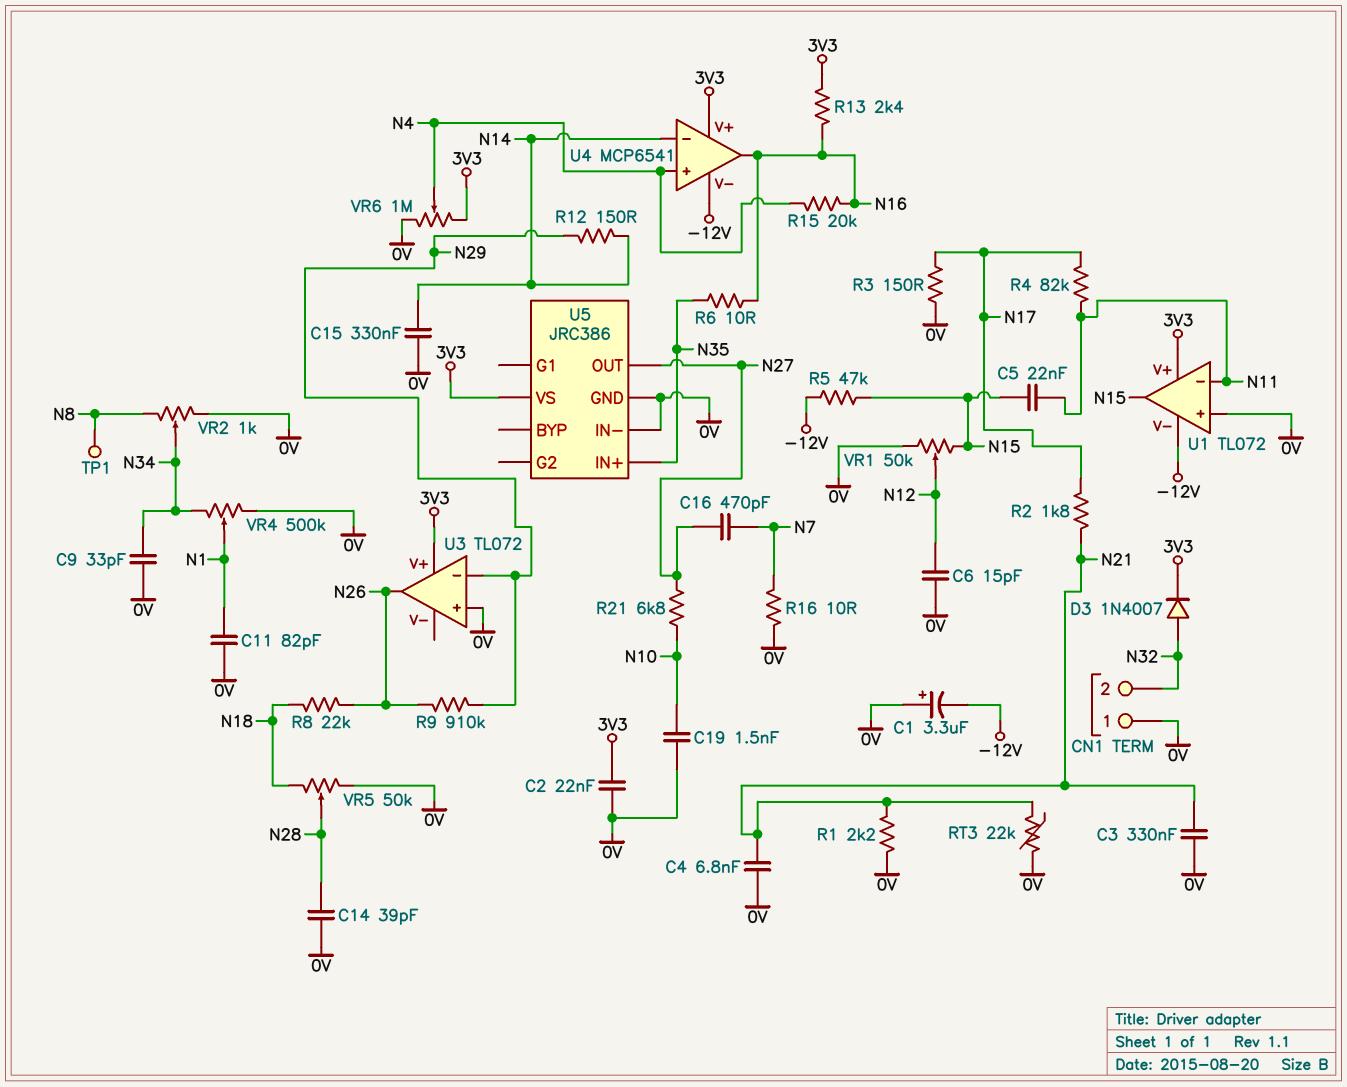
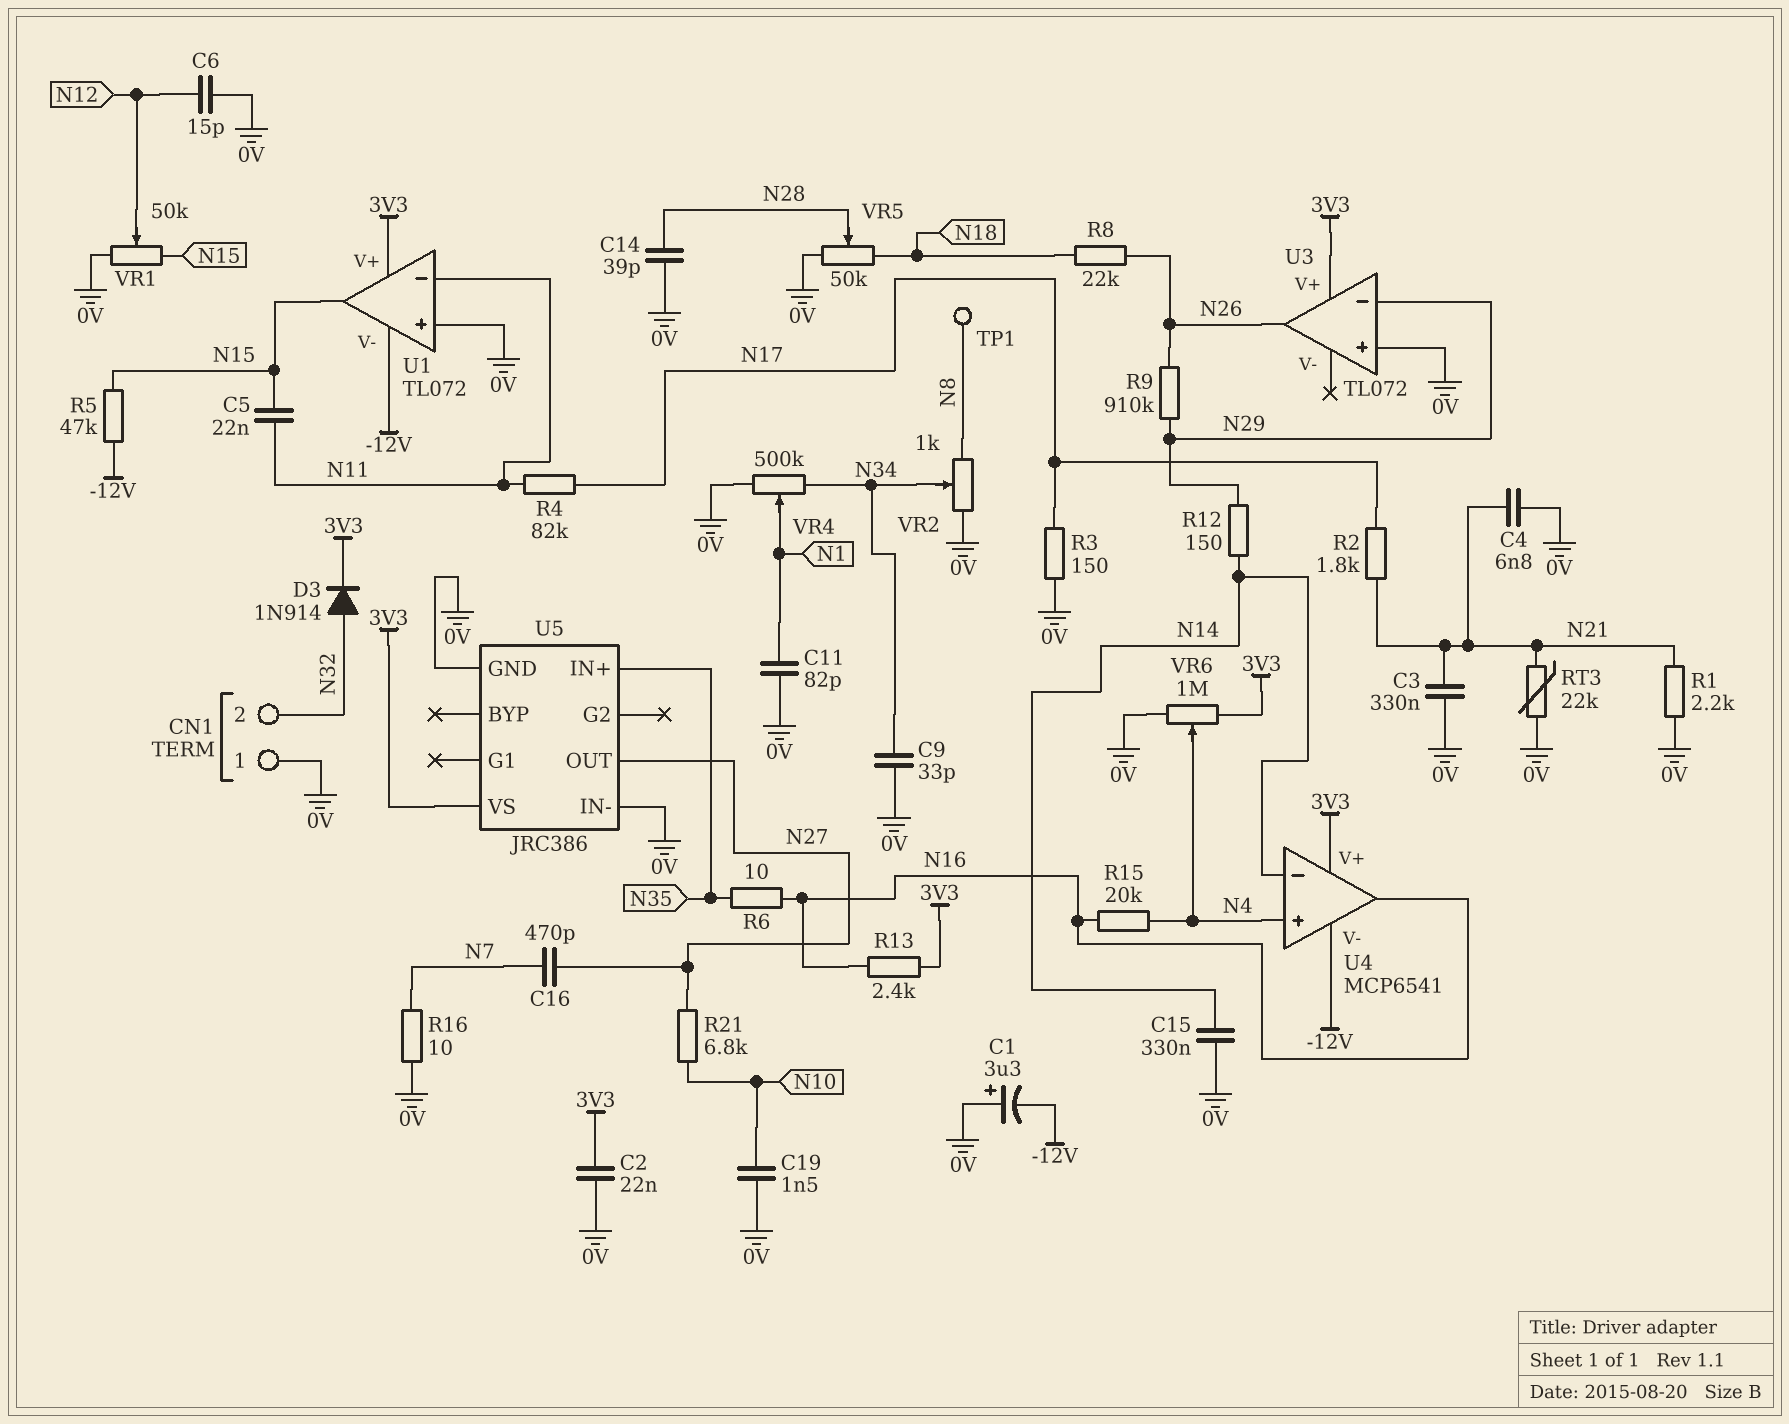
D3: diode 1N4007 (A N32, K 3V3) -> diode 1N914 (A N32, K 3V3)

